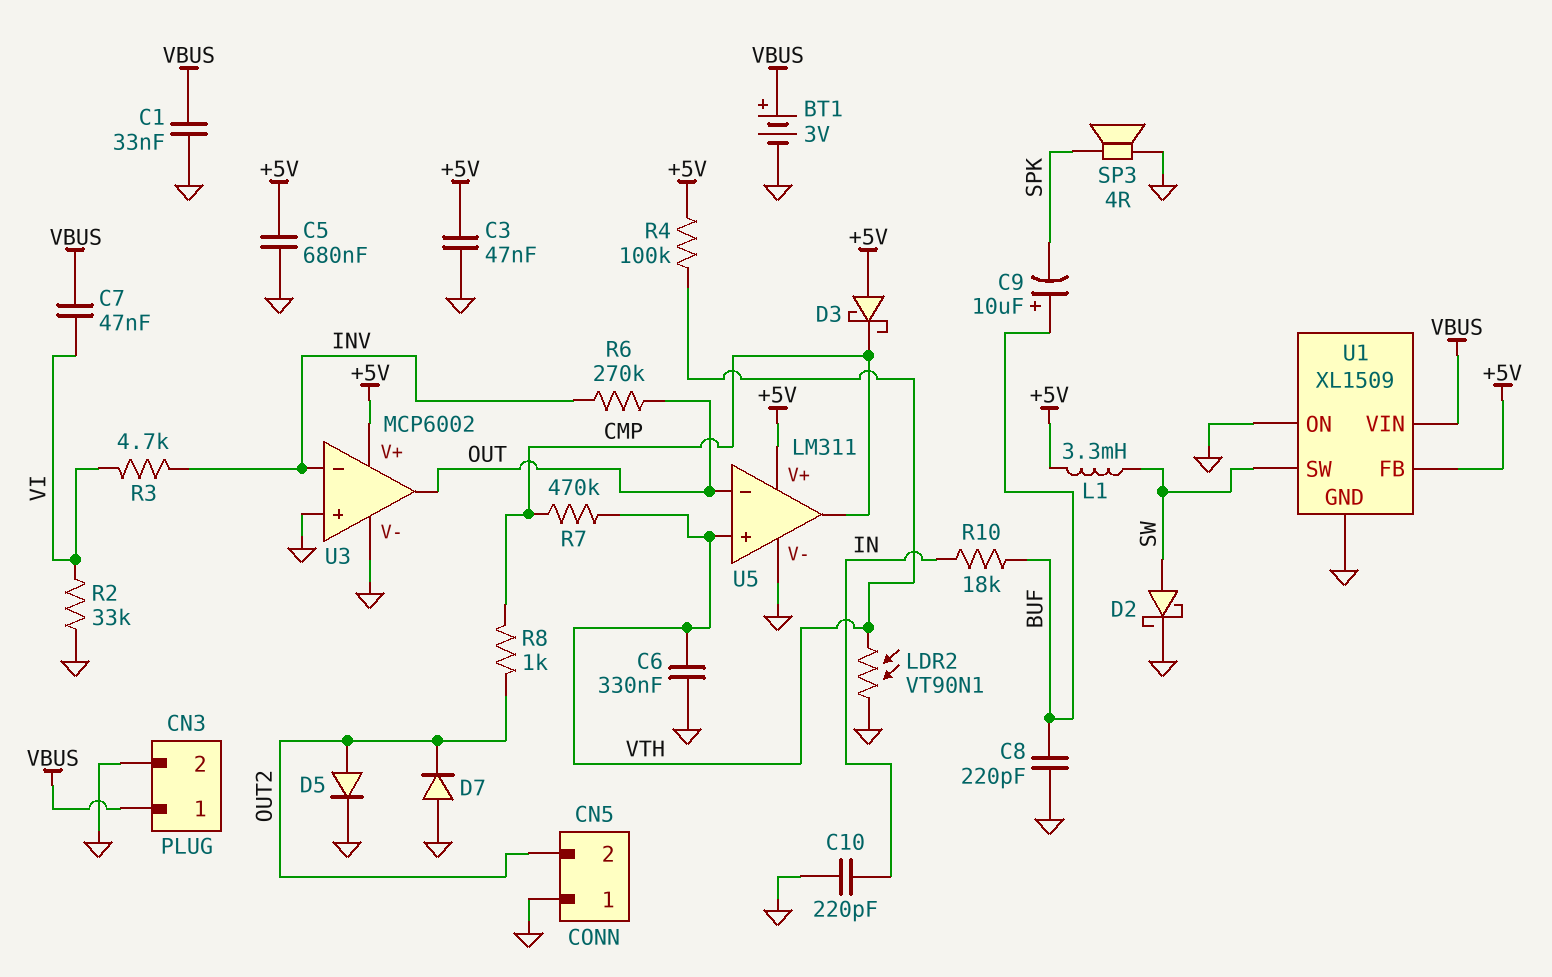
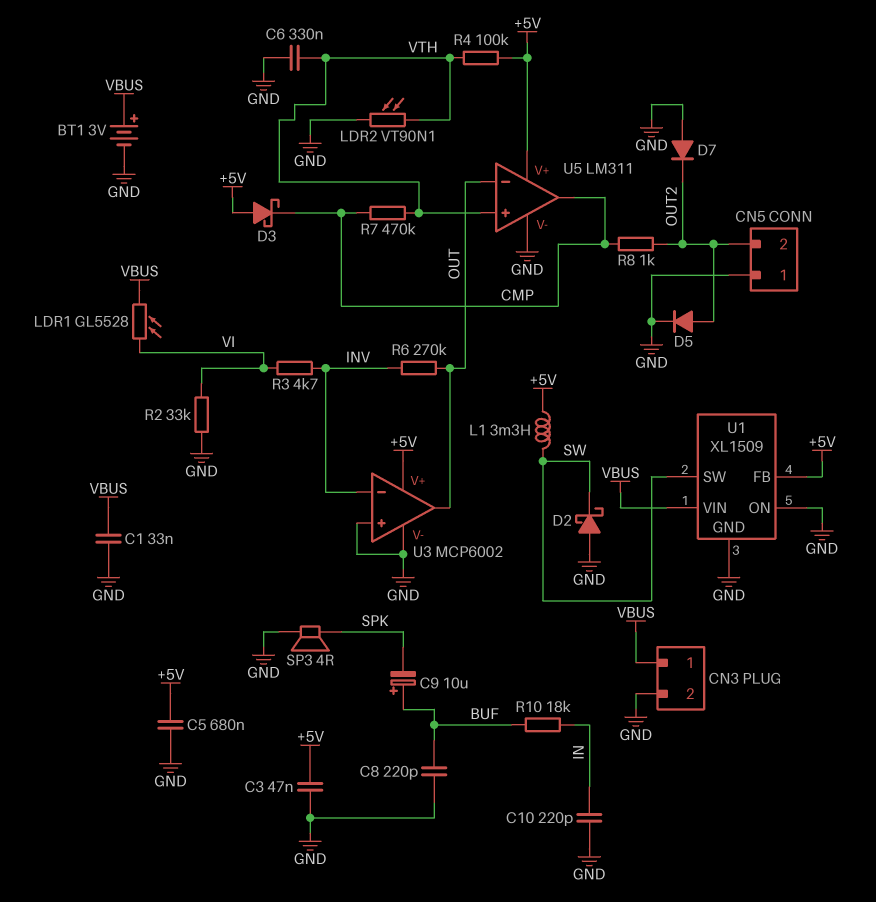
C7: 47nF (VBUS, VI) -> none
D2: schottky (A SW, K GND) -> schottky (A GND, K SW)
LDR1: none -> GL5528 (VBUS, VI)

